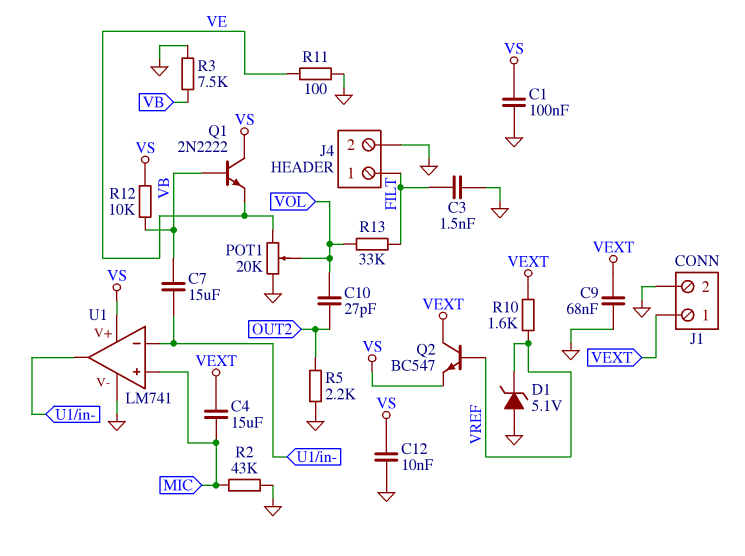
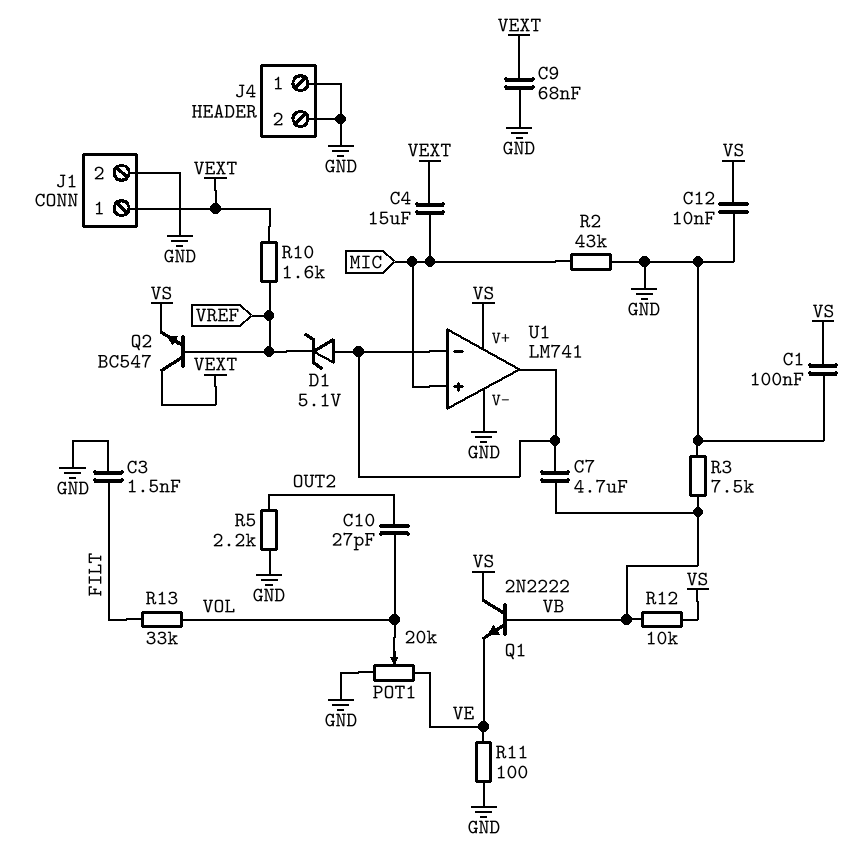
C7: 15uF (U1/in-, VB) -> 4.7uF (U1/in-, VB)
D1: zener 5.1V (A GND, K VREF) -> zener 5.1V (A U1/in-, K VREF)
J4 pin 1: FILT -> GND

